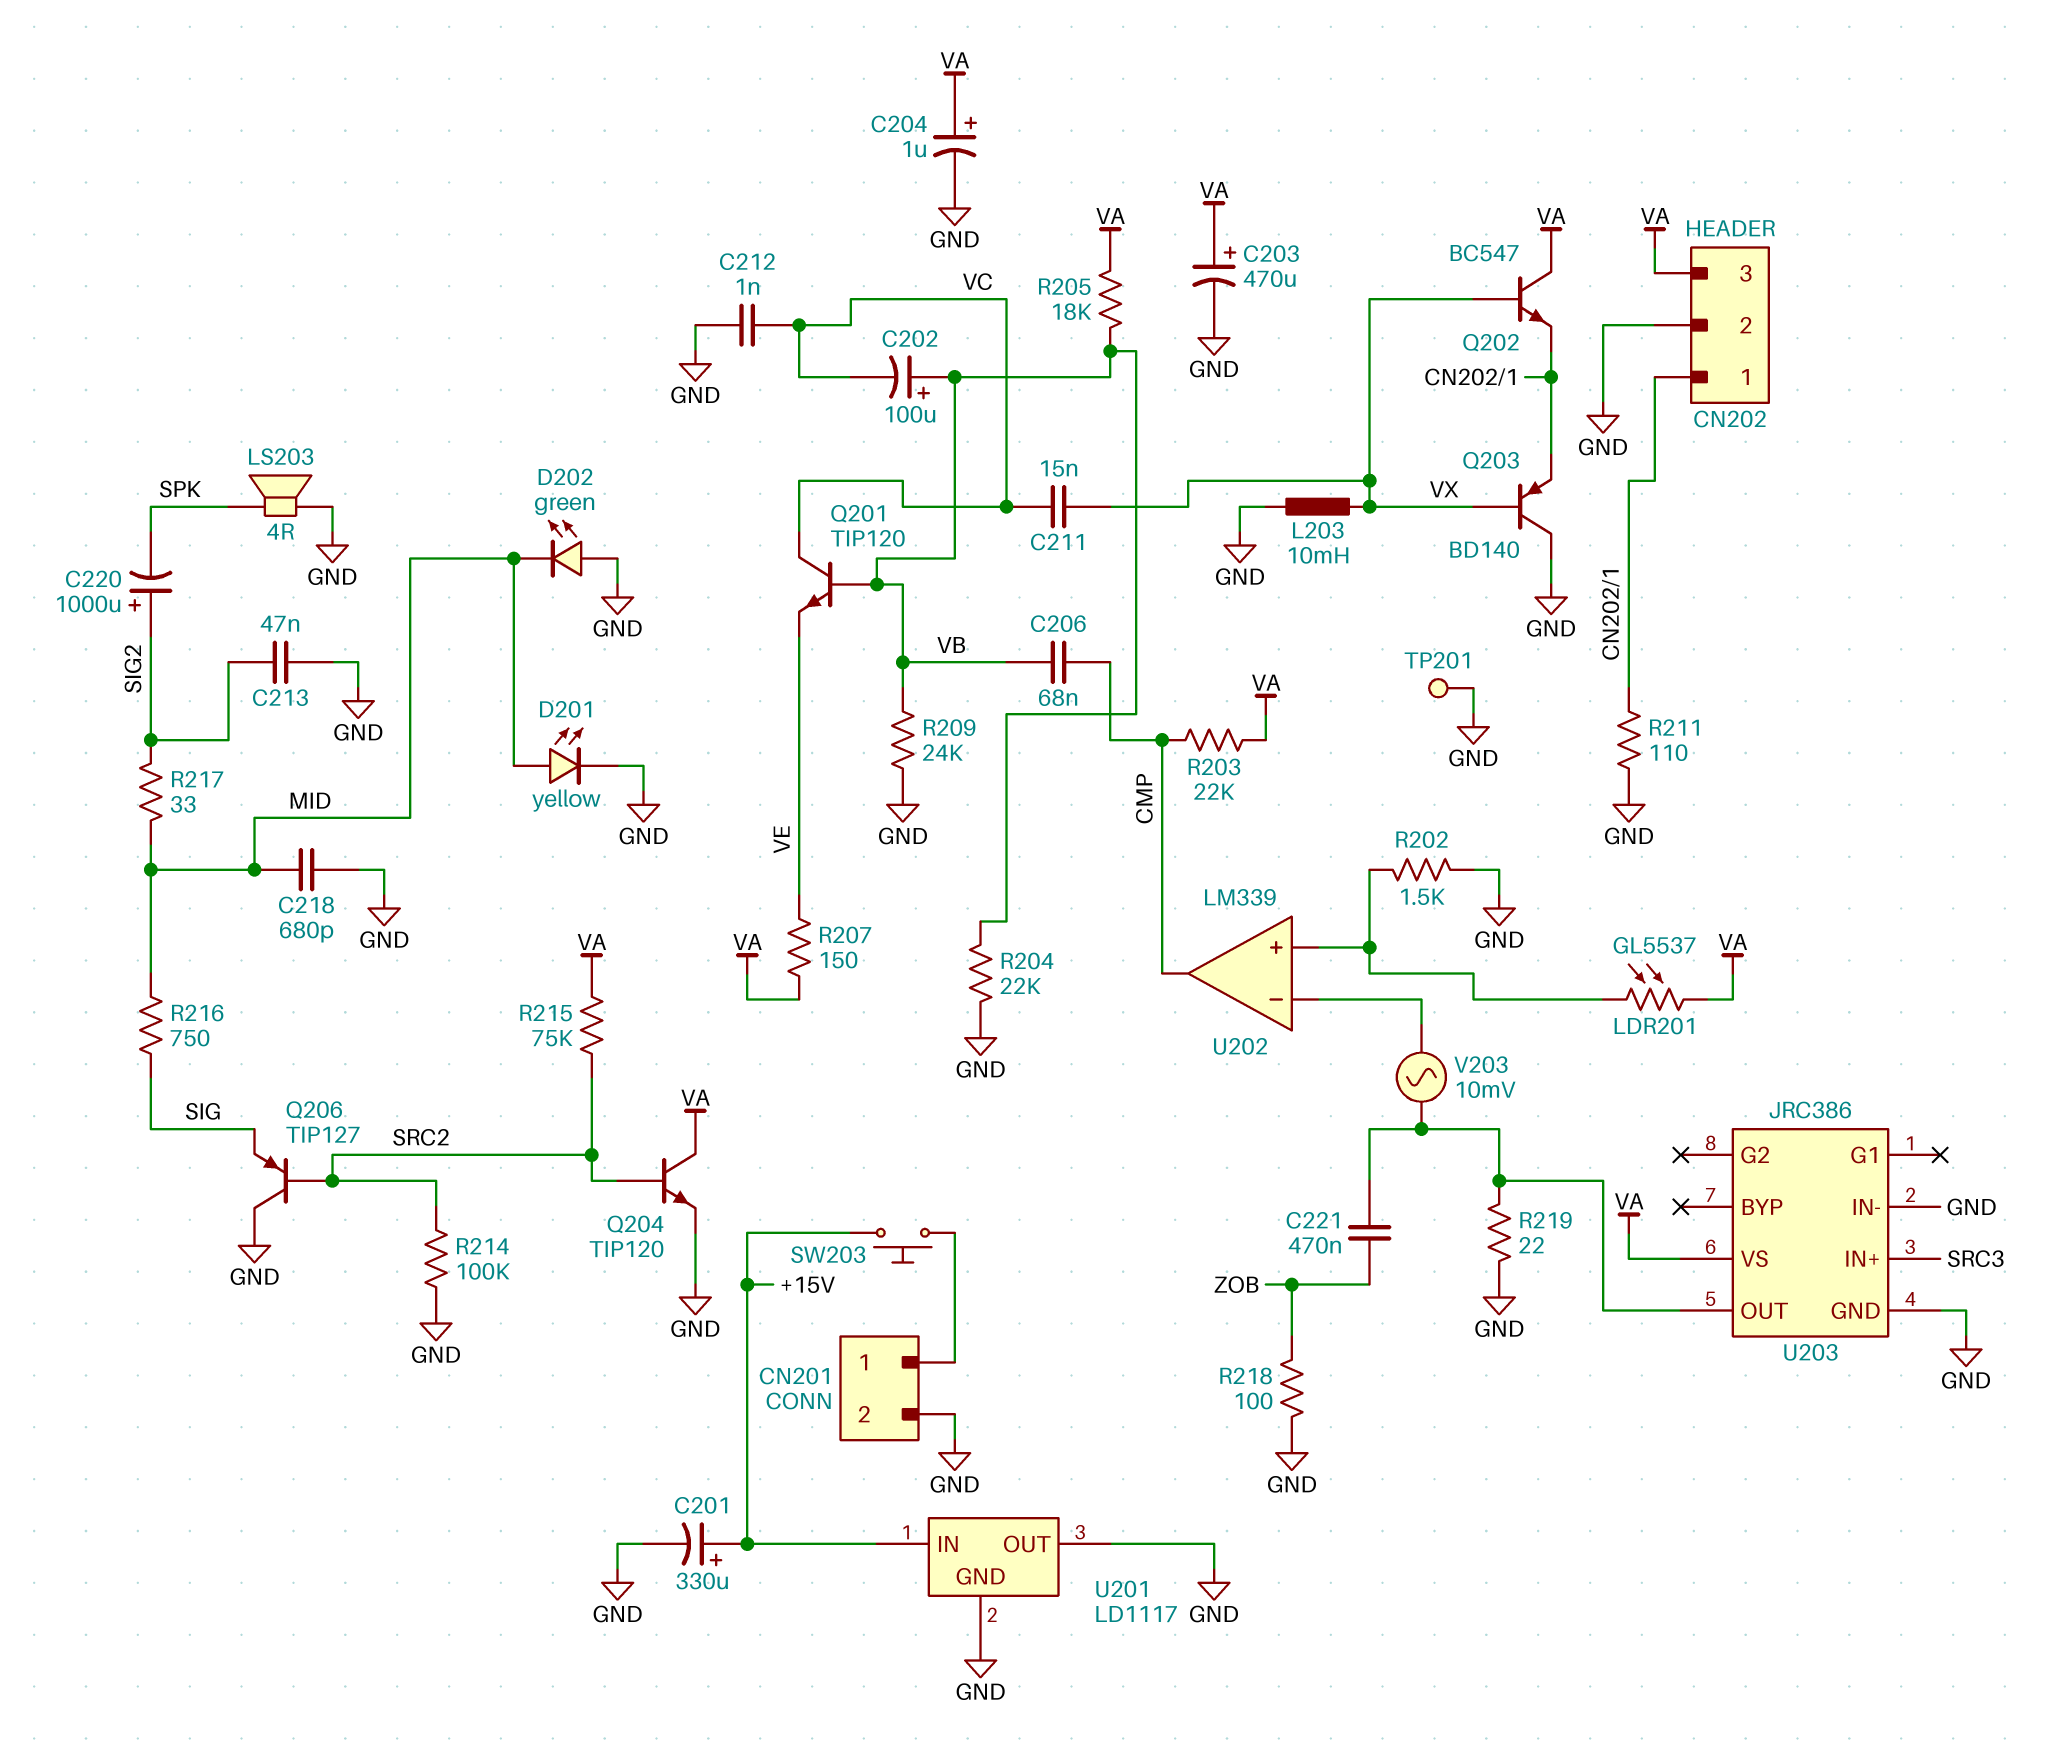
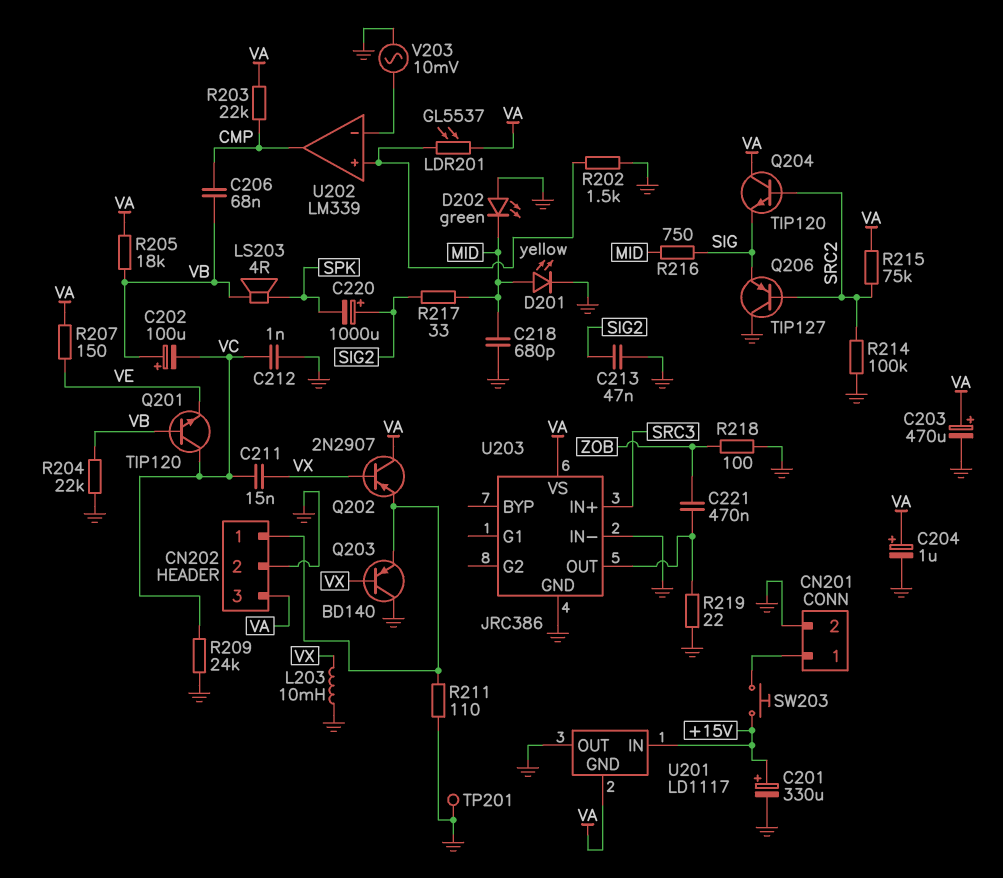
LS203: speaker 4R (GND, SPK) -> speaker 4R (SPK, VB)
Q202: NPN BC547 (B VX, C VA, E CN202/1) -> PNP 2N2907 (B VX, C VA, E CN202/1)
Q204: NPN TIP120 (B SRC2, C VA, E GND) -> NPN TIP120 (B SRC2, C VA, E SIG)
R209: 24k (GND, VB) -> 24k (GND, VC)
U201 pin GND: GND -> VA
V203: AC 10mV (U202/in-, U203/OUT) -> AC 10mV (GND, U202/in-)

